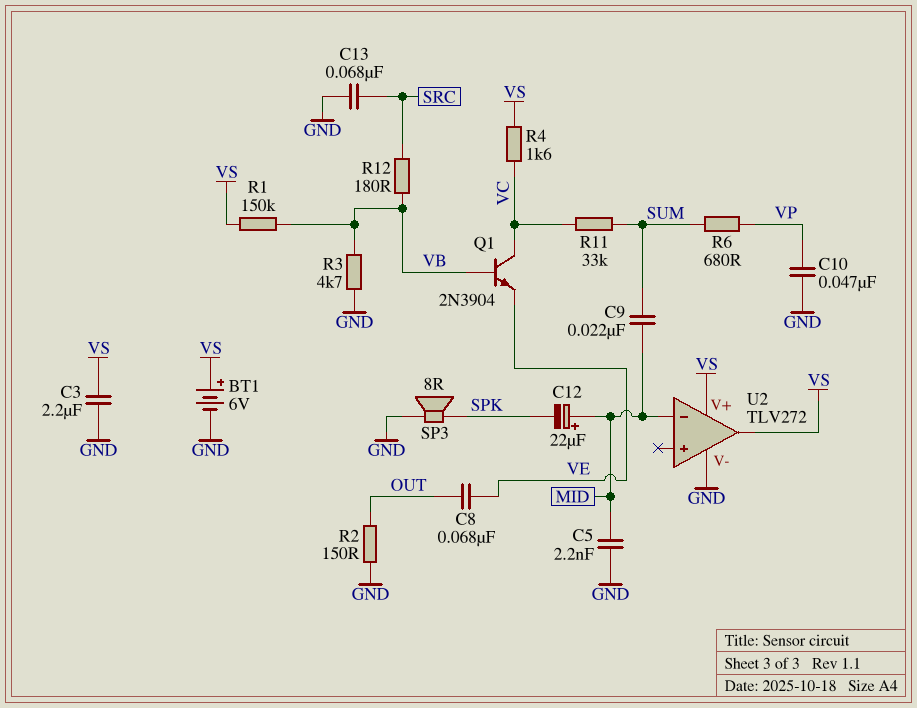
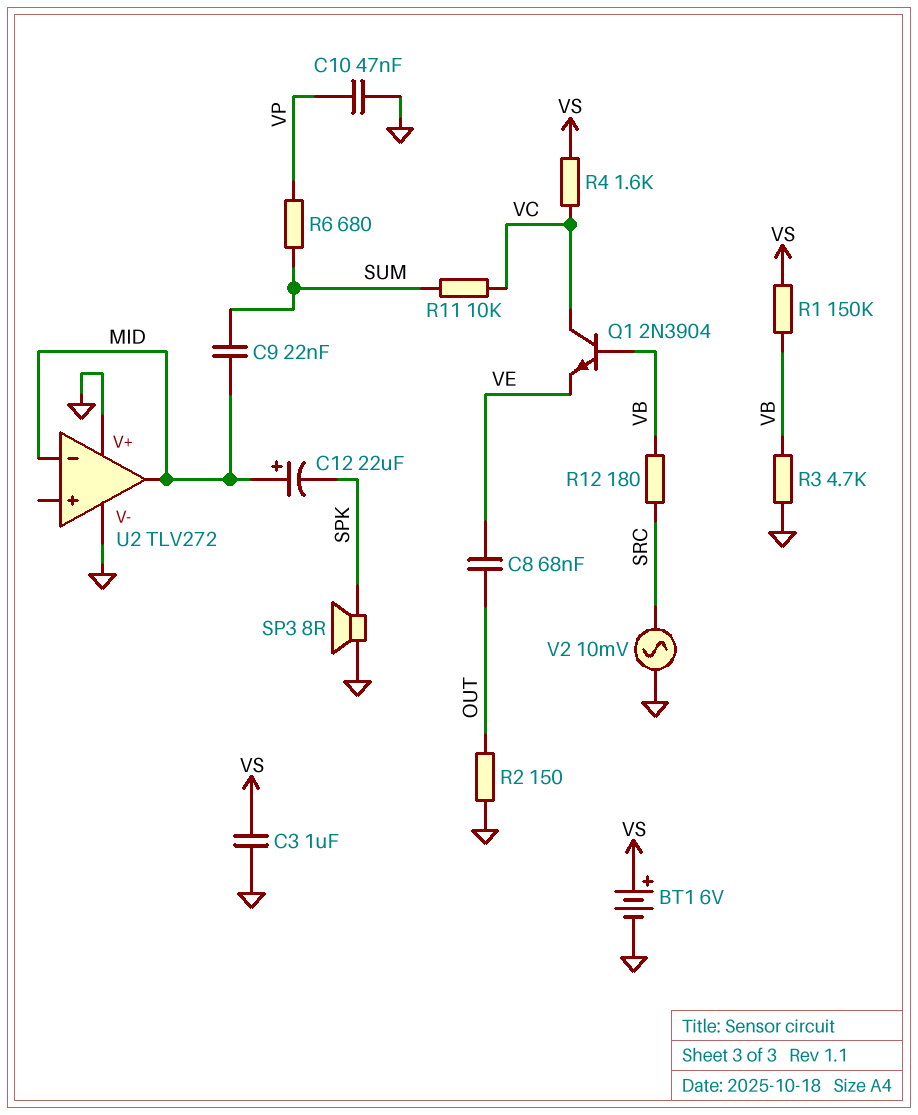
C3: 2.2uF (GND, VS) -> 1uF (GND, VS)
C5: 2.2nF (GND, MID) -> none
C13: 68nF (GND, SRC) -> none
R11: 33k (SUM, VC) -> 10k (SUM, VC)
U2 pin V+: VS -> GND
U2 pin out: VS -> MID
V2: none -> AC 10mV (GND, SRC)

